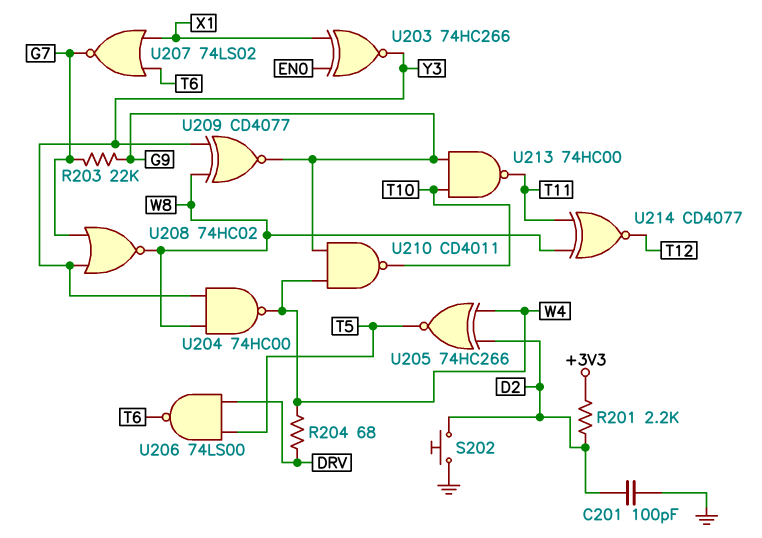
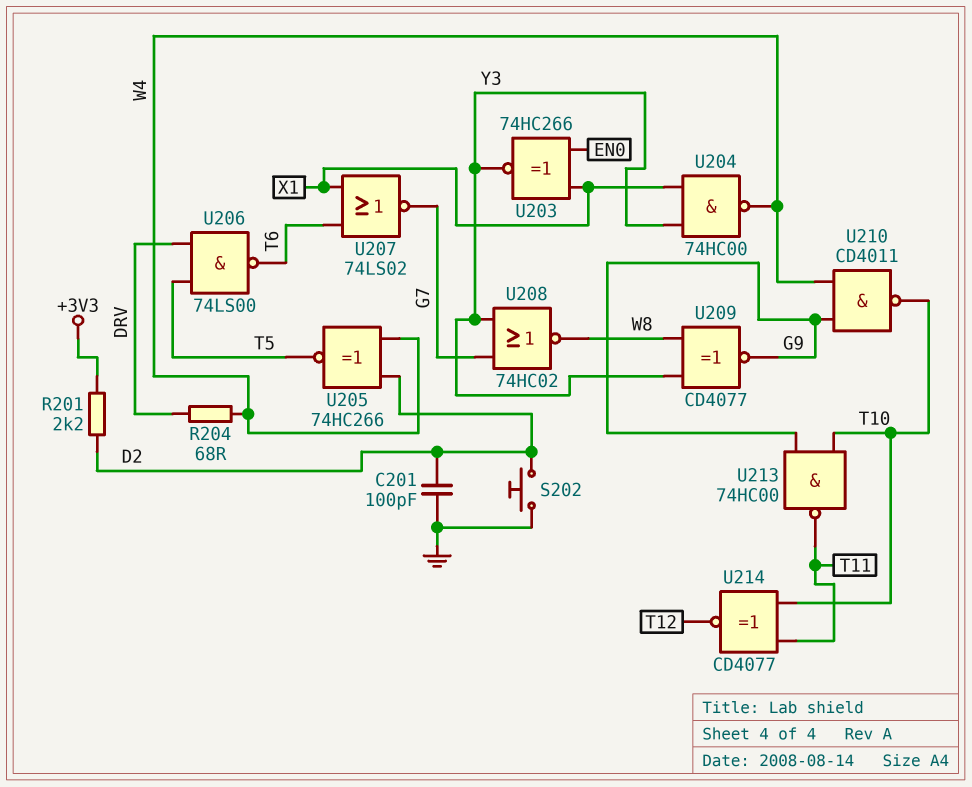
R203: 22k (G7, G9) -> none
U204: NAND 74HC00 (in W8, in Y3, out W4) -> NAND 74HC00 (in X1, in Y3, out W4)
U214: XNOR CD4077 (in T11, in W8, out T12) -> XNOR CD4077 (in T10, in T11, out T12)

